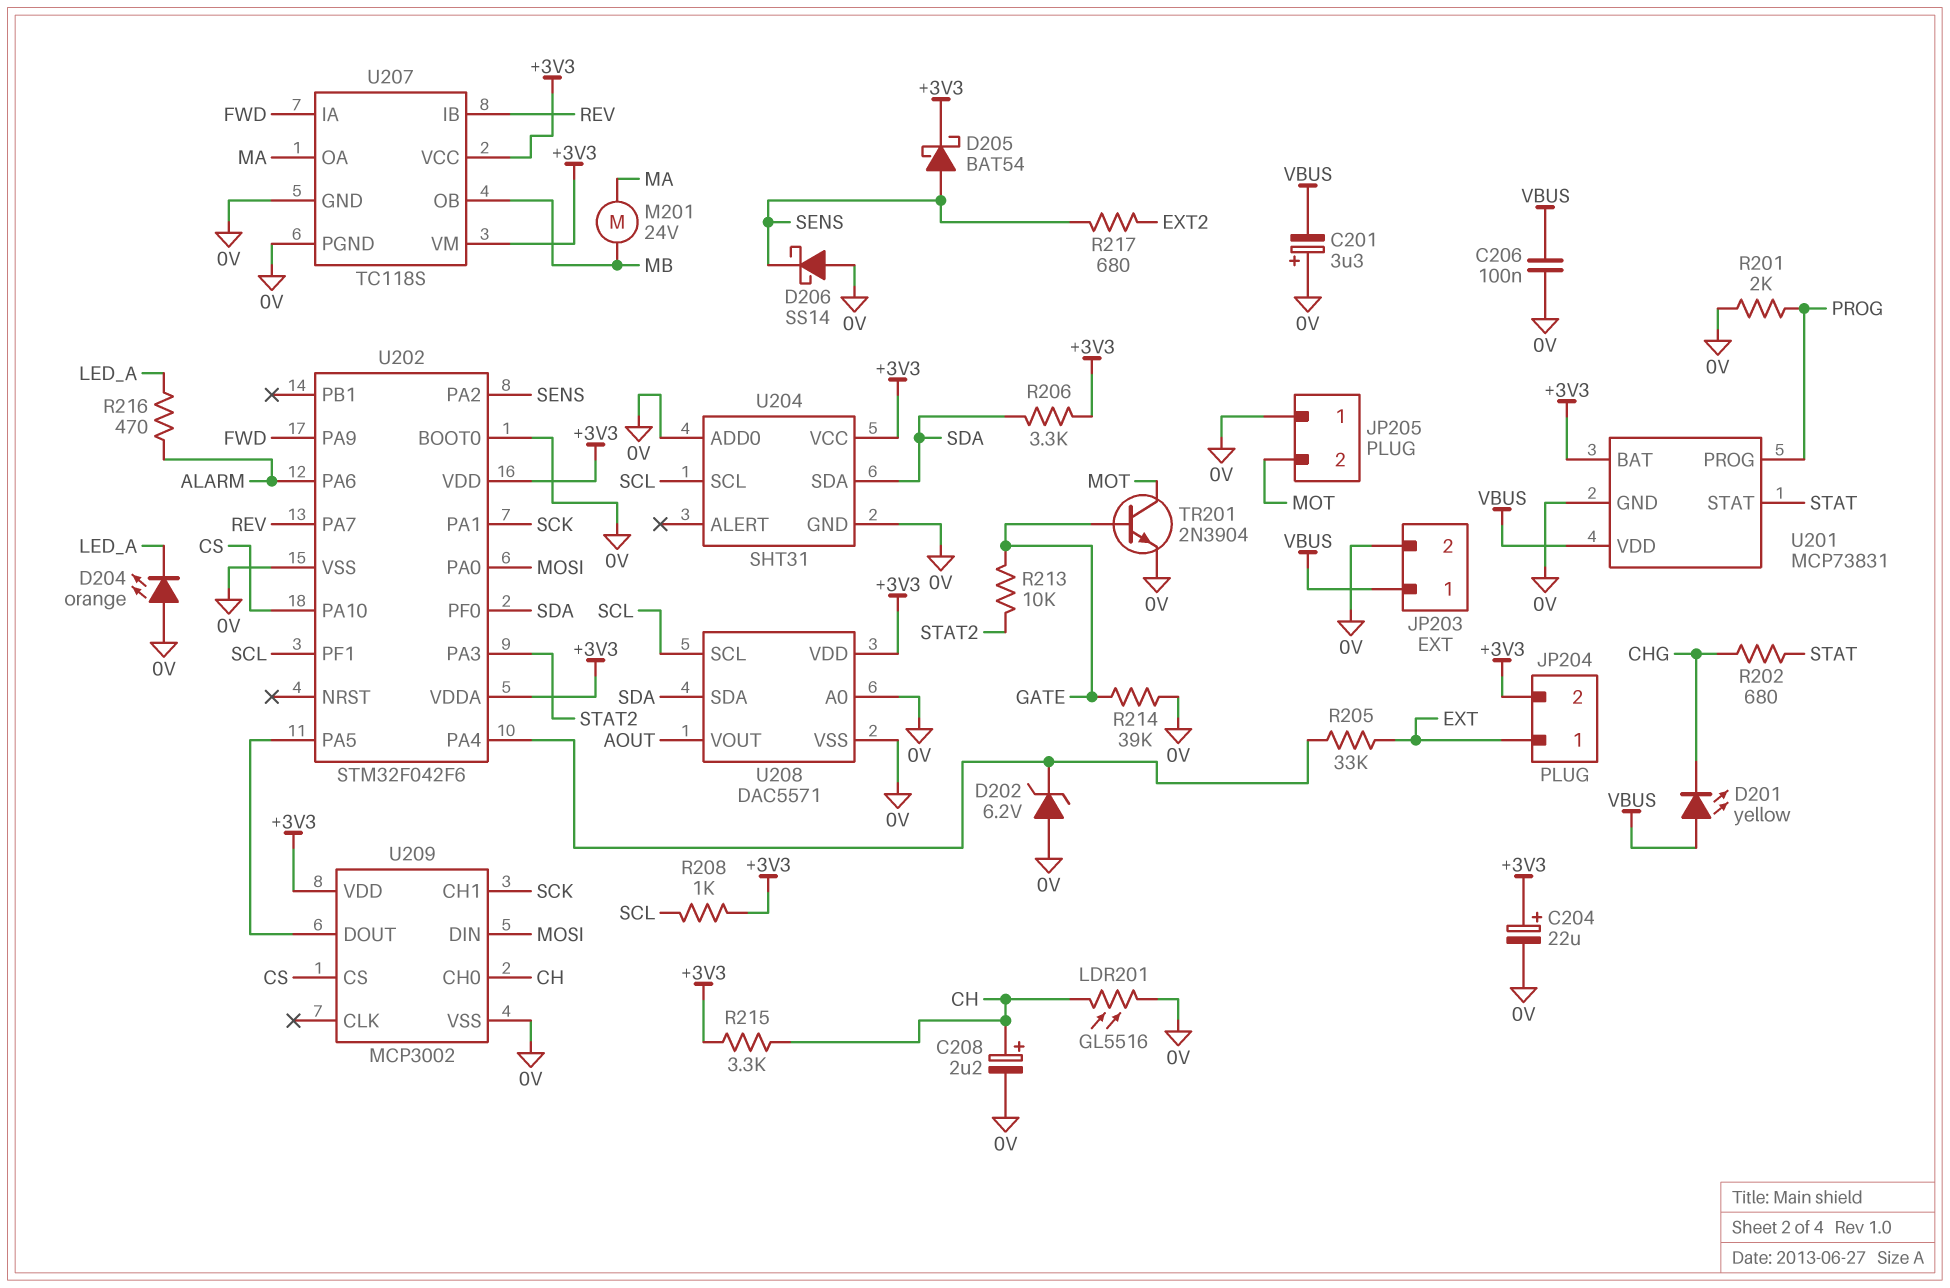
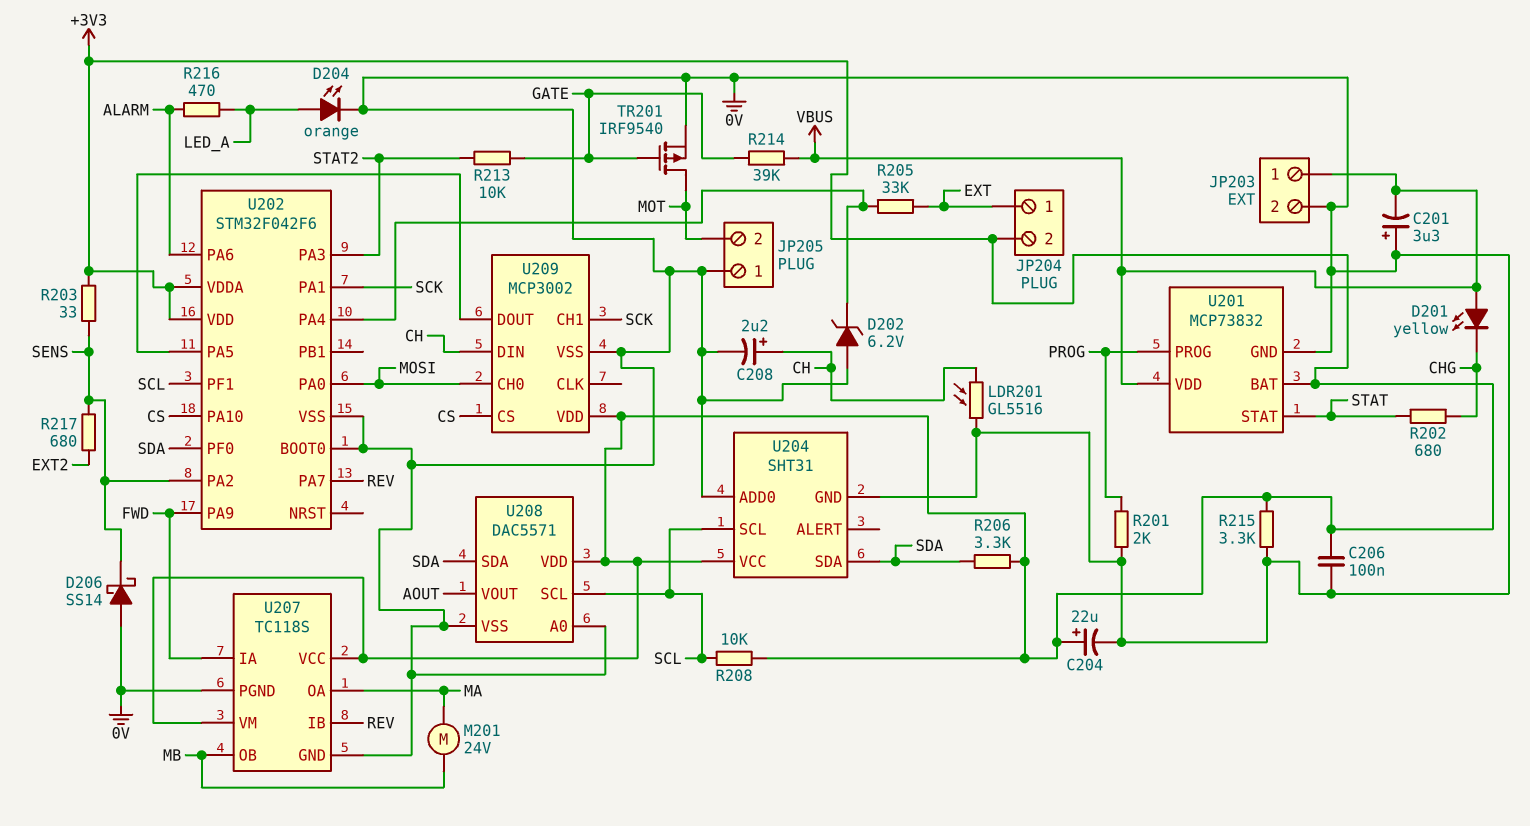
C206: 100nF (0V, VBUS) -> 100nF (+3V3, 0V)
D204: LED orange (A 0V, K LED_A) -> LED orange (A LED_A, K 0V)
D205: schottky BAT54 (A SENS, K +3V3) -> none
R203: none -> 33 (+3V3, SENS)
R208: 1k (+3V3, SCL) -> 10k (+3V3, SCL)
R214: 39k (0V, GATE) -> 39k (GATE, VBUS)
R215: 3.3k (+3V3, CH) -> 3.3k (+3V3, 0V)
TR201: NPN 2N3904 (B GATE, C MOT, E 0V) -> PMOS IRF9540 (G GATE, D MOT, S 0V)
U201: MCP73831 -> MCP73832
U209 pin CH0: CH -> MOSI
U209 pin DIN: MOSI -> CH

